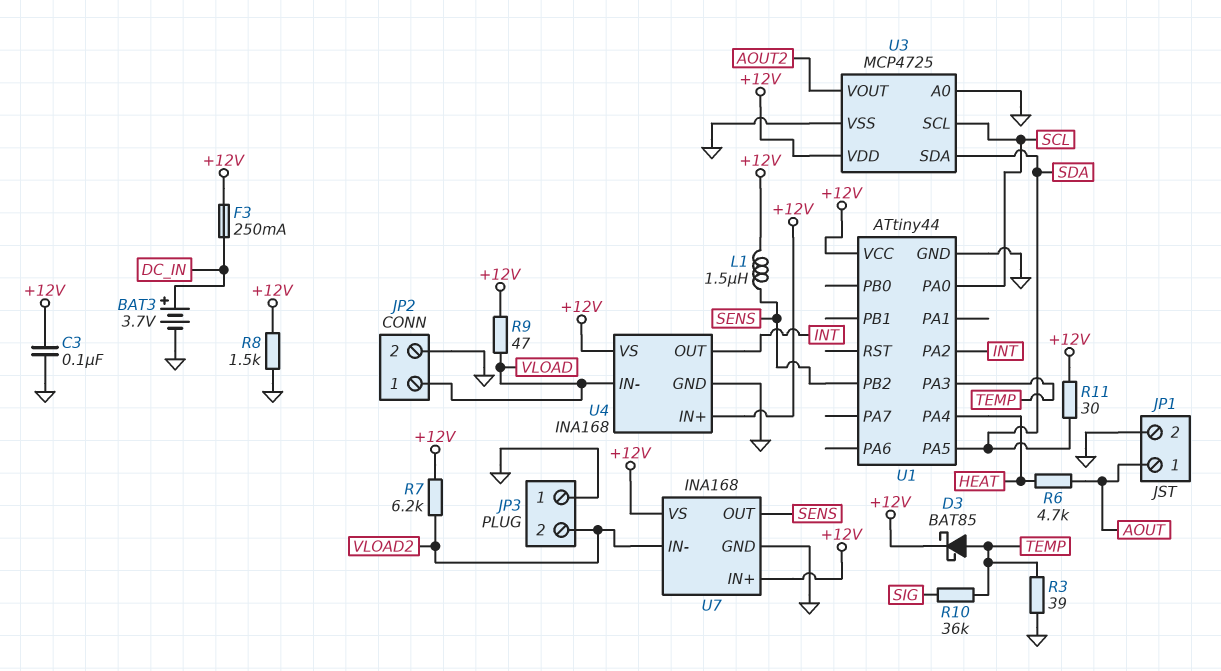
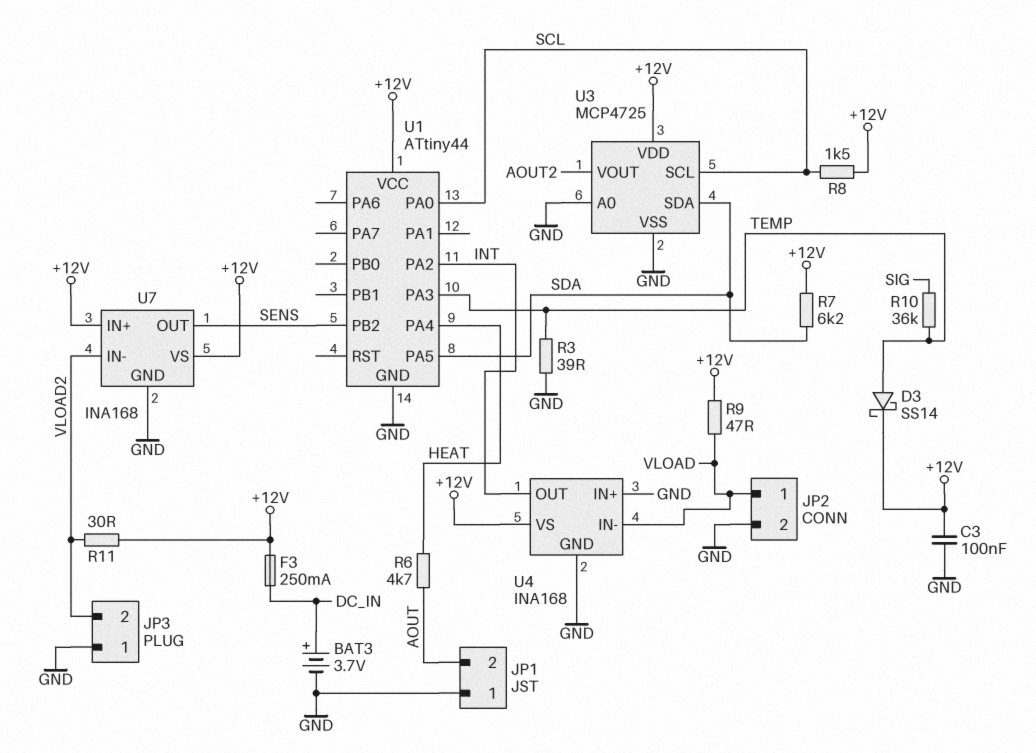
D3: schottky BAT85 (A TEMP, K +12V) -> schottky SS14 (A TEMP, K +12V)
JP1 pin 1: AOUT -> GND
JP1 pin 2: GND -> AOUT
L1: 1.5uH (+12V, SENS) -> none
R7: 6.2k (+12V, VLOAD2) -> 6.2k (+12V, SDA)
R8: 1.5k (+12V, GND) -> 1.5k (+12V, SCL)
R11: 30 (+12V, SDA) -> 30 (+12V, VLOAD2)
U4 pin IN+: +12V -> GND

